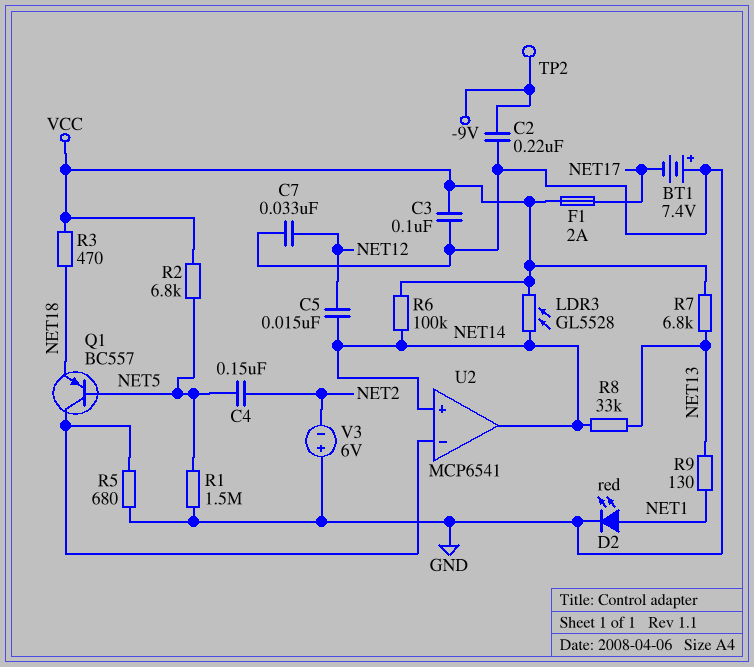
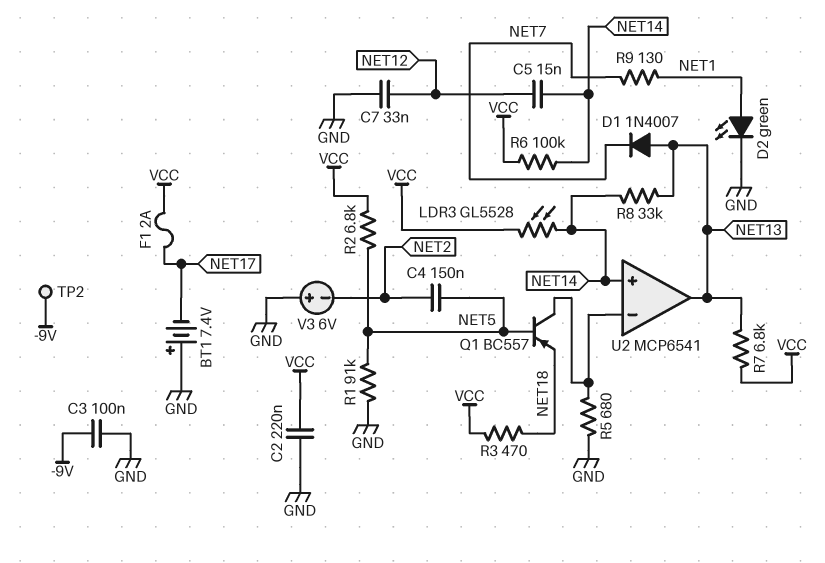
C2: 220nF (-9V, GND) -> 220nF (GND, VCC)
C3: 100nF (GND, VCC) -> 100nF (-9V, GND)
D1: none -> diode 1N4007 (A NET13, K NET7)
D2: LED red (A NET1, K GND) -> LED green (A NET1, K GND)
R1: 1.5M (GND, NET5) -> 91k (GND, NET5)
R9: 130 (NET1, NET13) -> 130 (NET1, NET7)
U2 pin out: NET14 -> NET13

